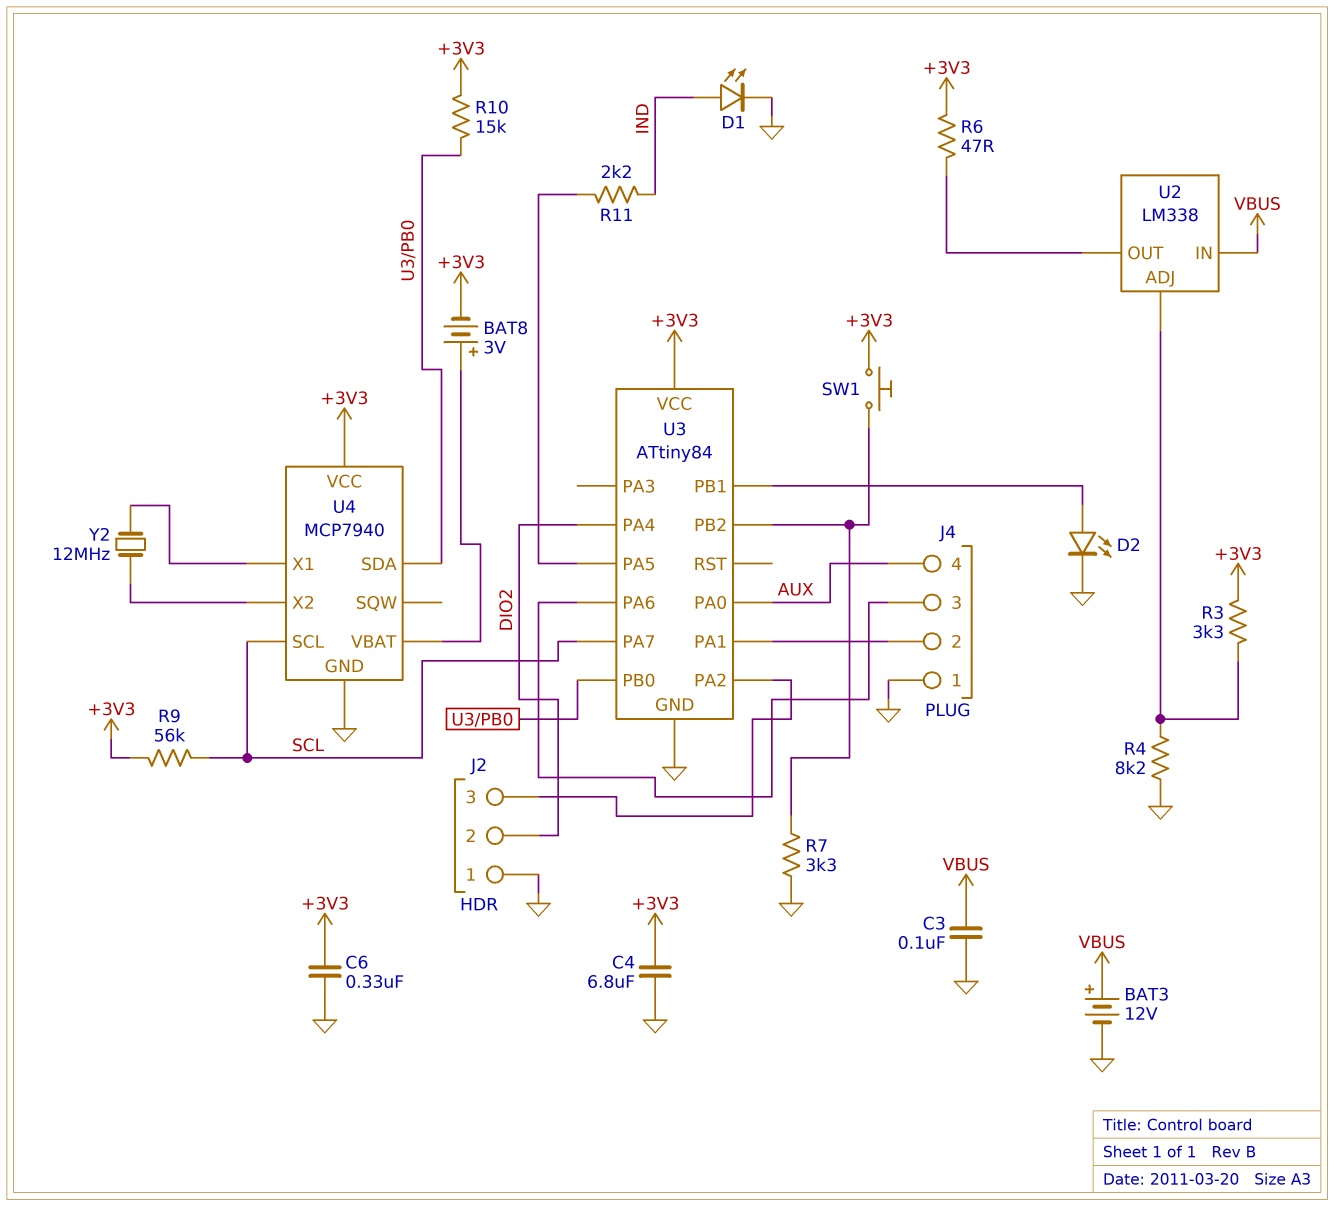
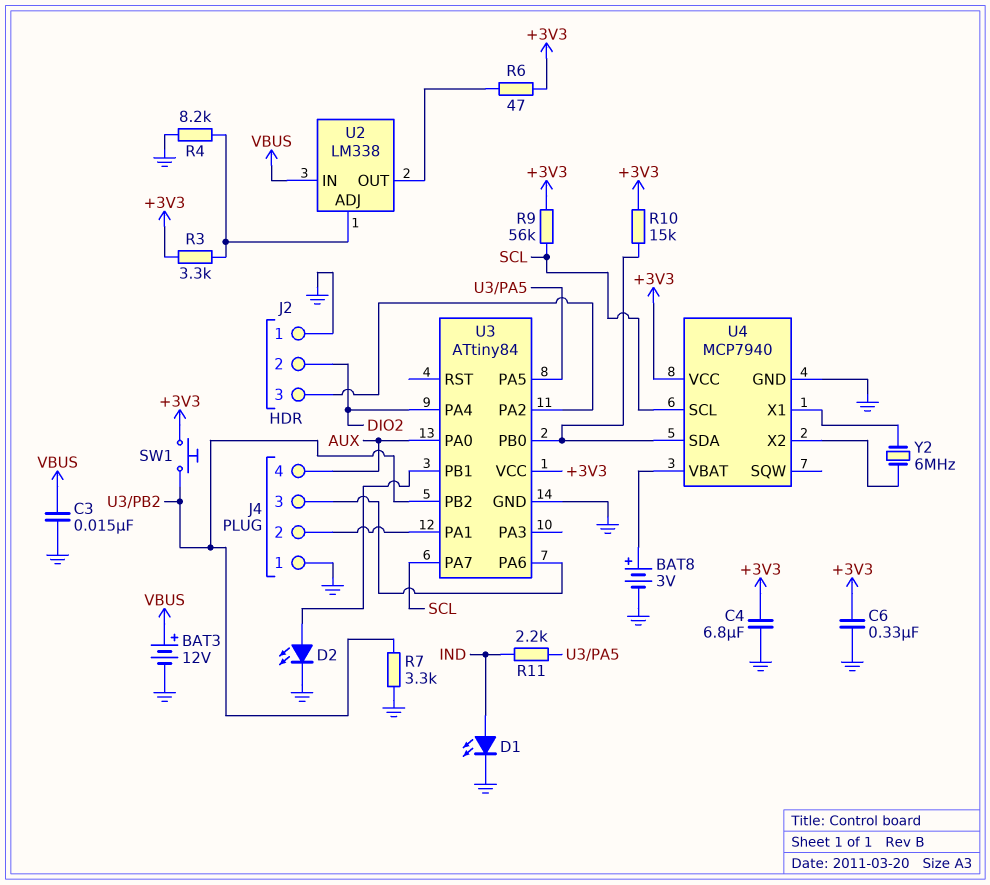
BAT8: 3V (plus U4/VBAT, minus +3V3) -> 3V (plus U4/VBAT, minus GND)
C3: 100nF (GND, VBUS) -> 15nF (GND, VBUS)
Y2: 12MHz (U4/X1, U4/X2) -> 6MHz (U4/X1, U4/X2)

